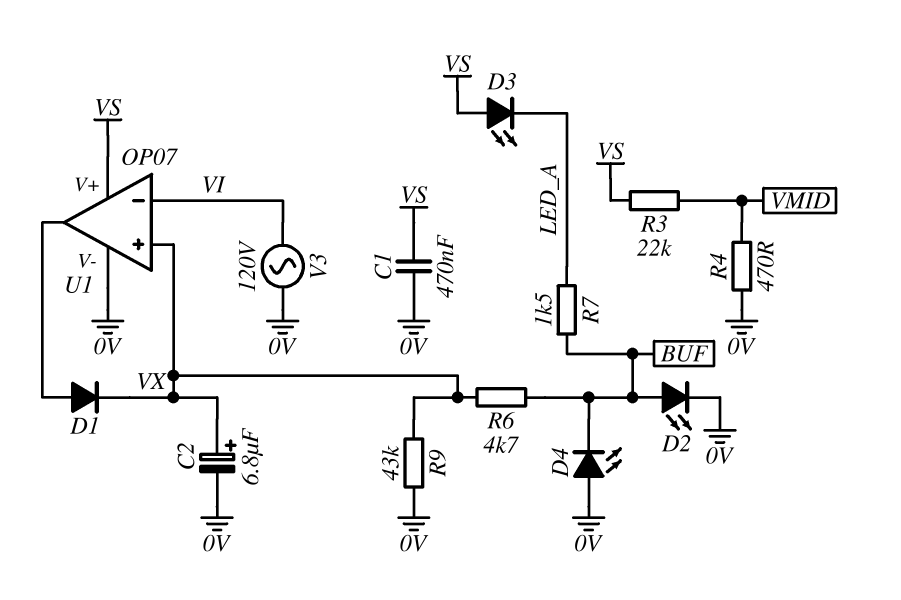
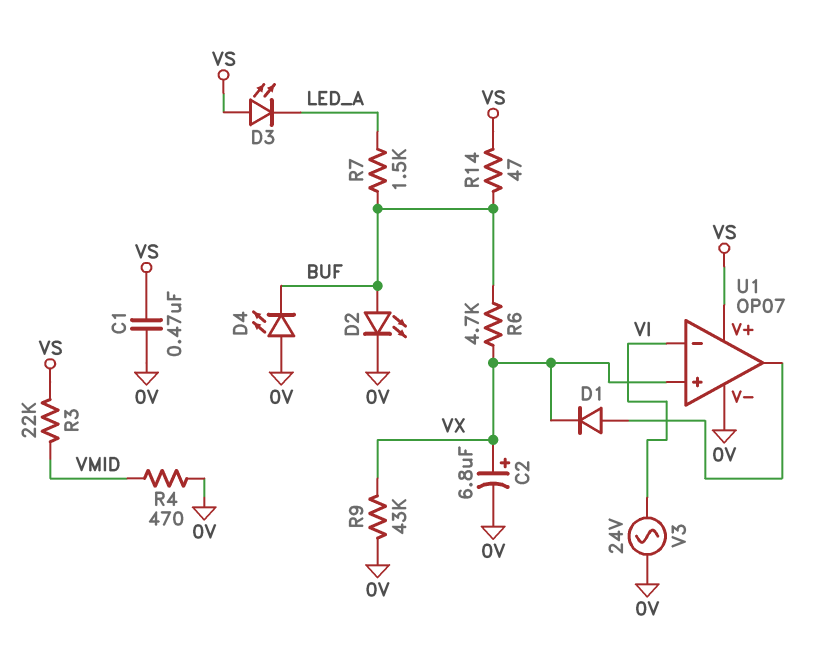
R14: none -> 47 (BUF, VS)
V3: AC 120V (0V, VI) -> AC 24V (0V, VI)

